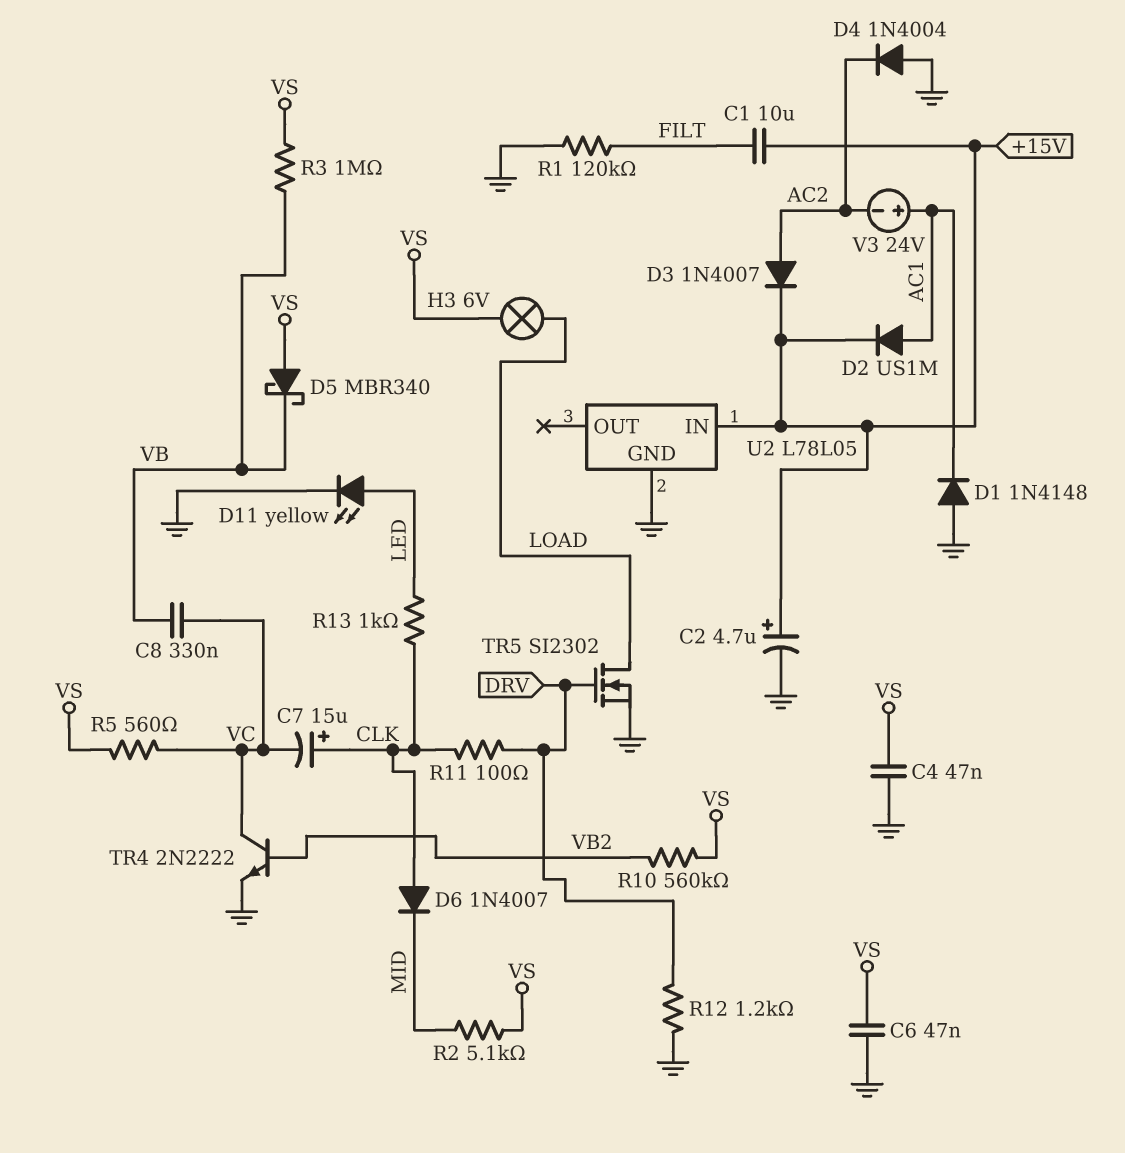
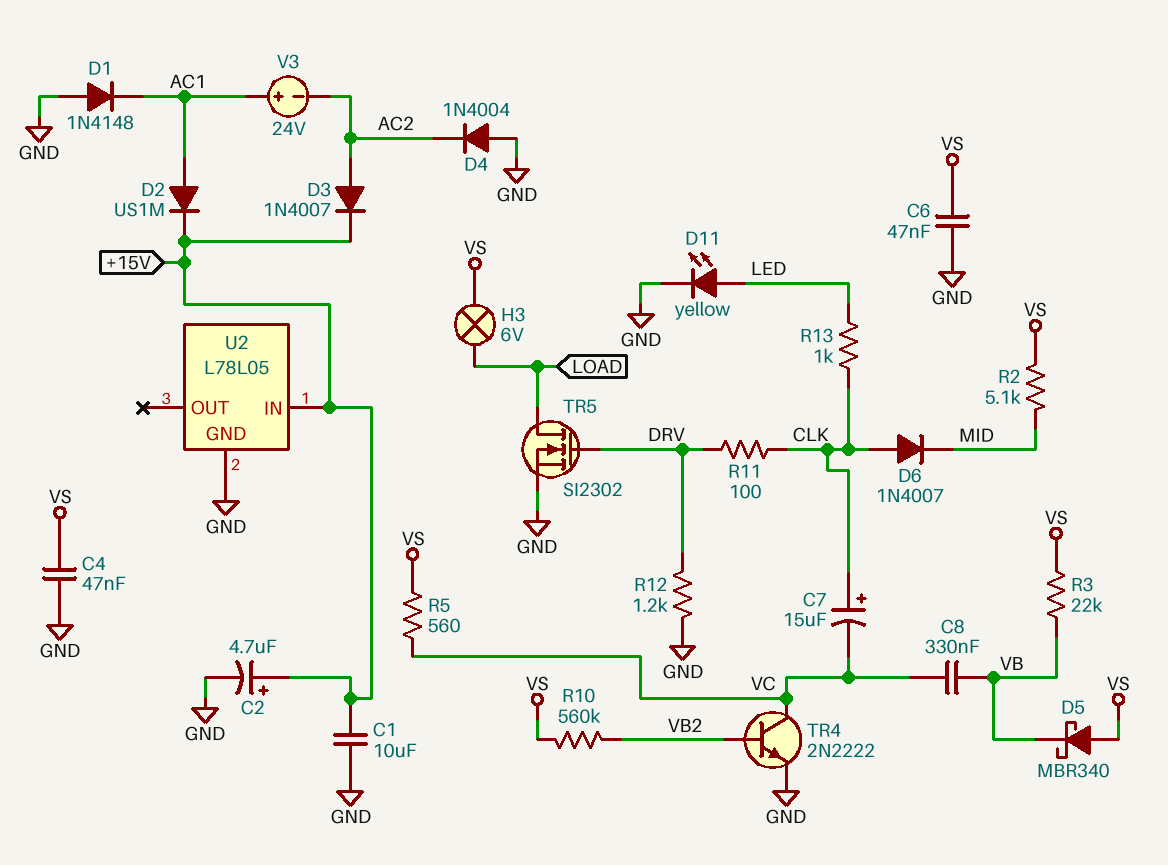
C1: 10uF (+15V, FILT) -> 10uF (+15V, GND)
R1: 120k (FILT, GND) -> none
R3: 1M (VB, VS) -> 22k (VB, VS)

